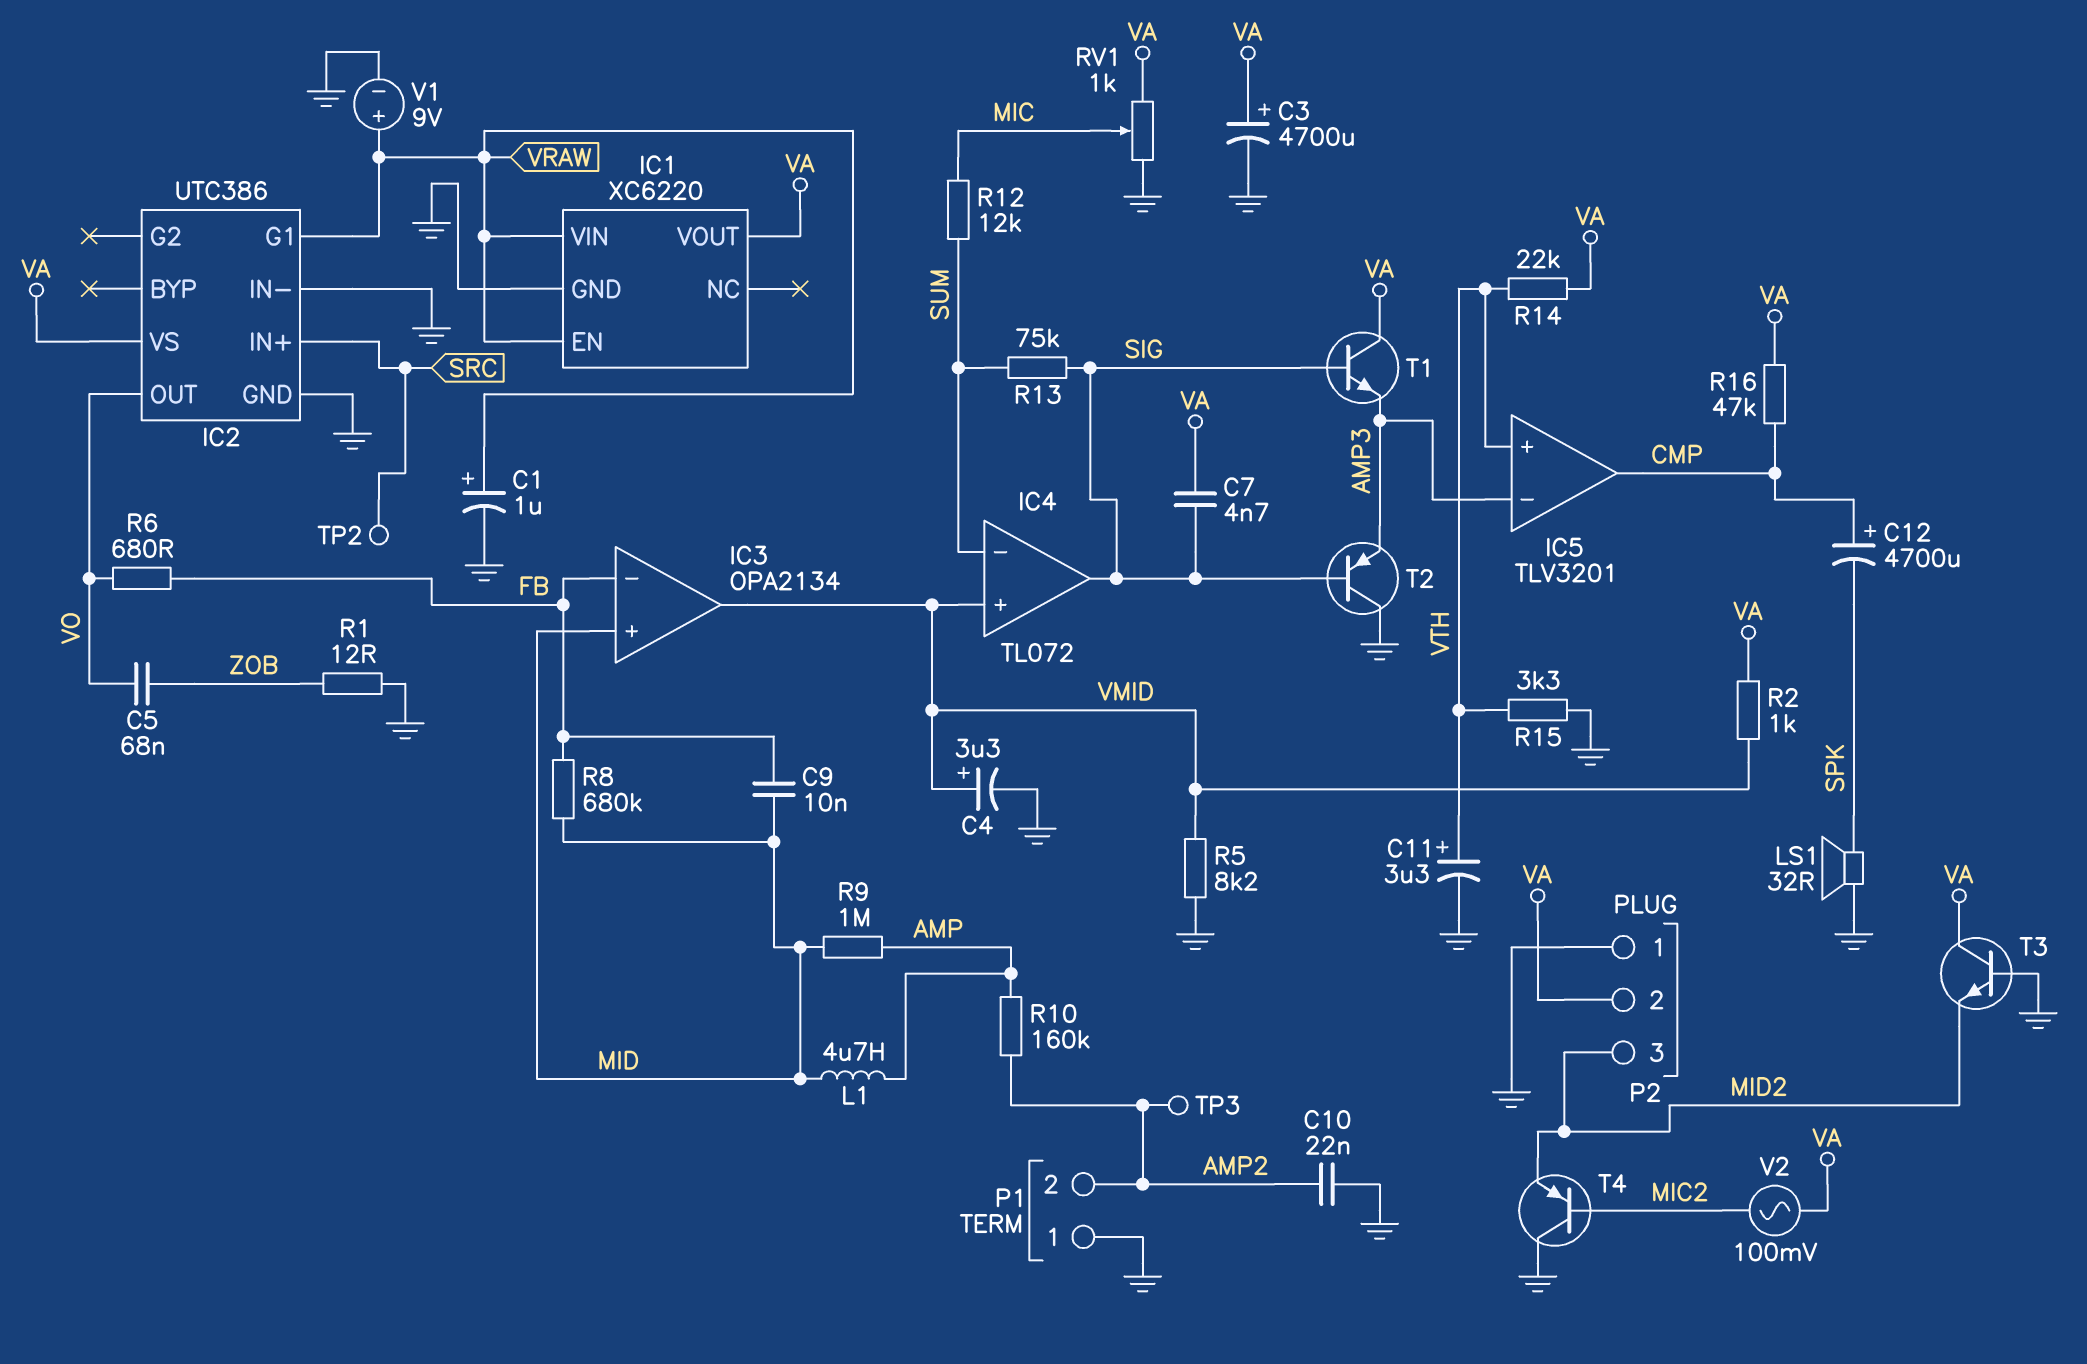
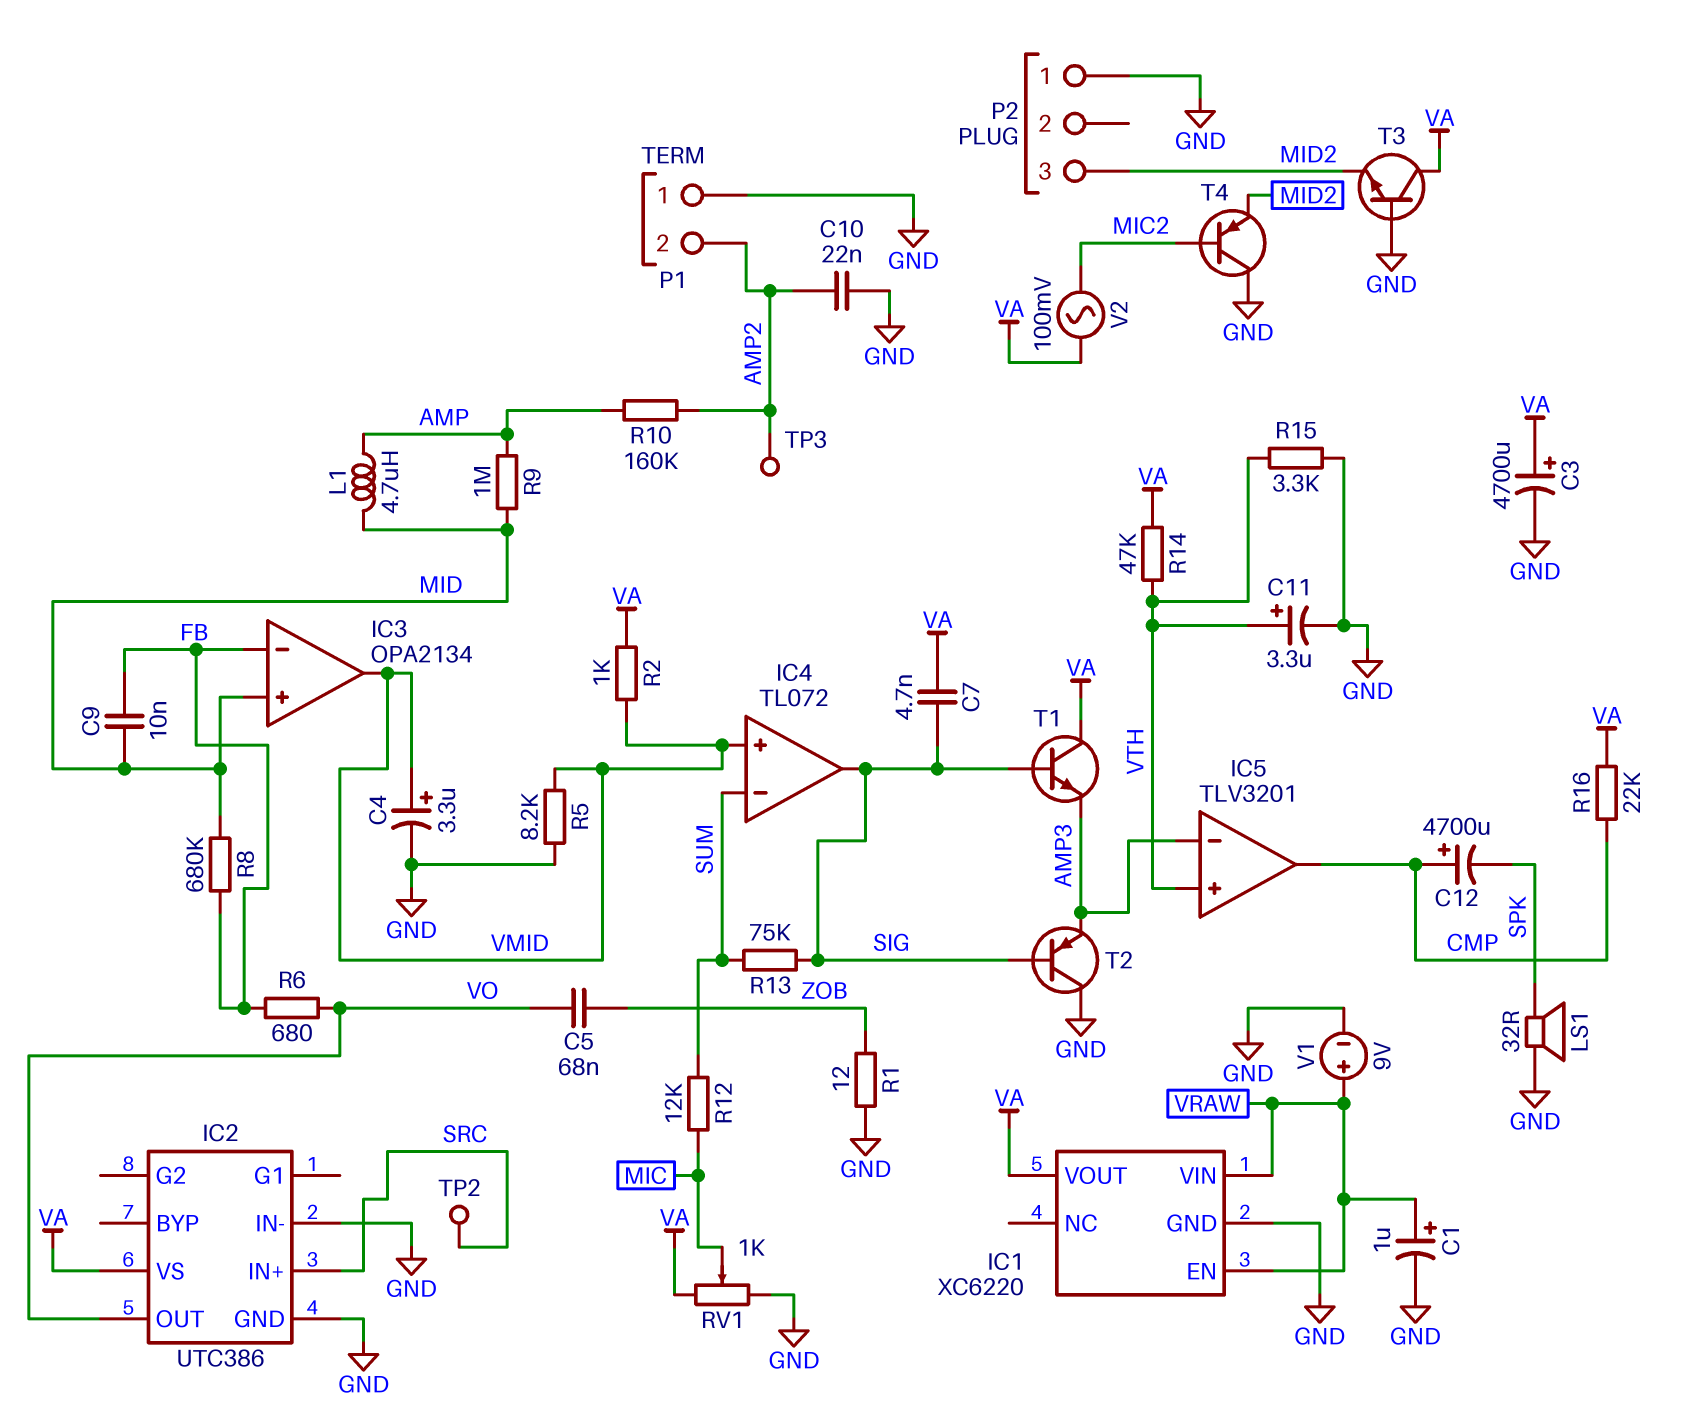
IC2 pin G1: VRAW -> none
P2 pin 2: VA -> none
R14: 22k (VA, VTH) -> 47k (VA, VTH)
R16: 47k (CMP, VA) -> 22k (CMP, VA)

